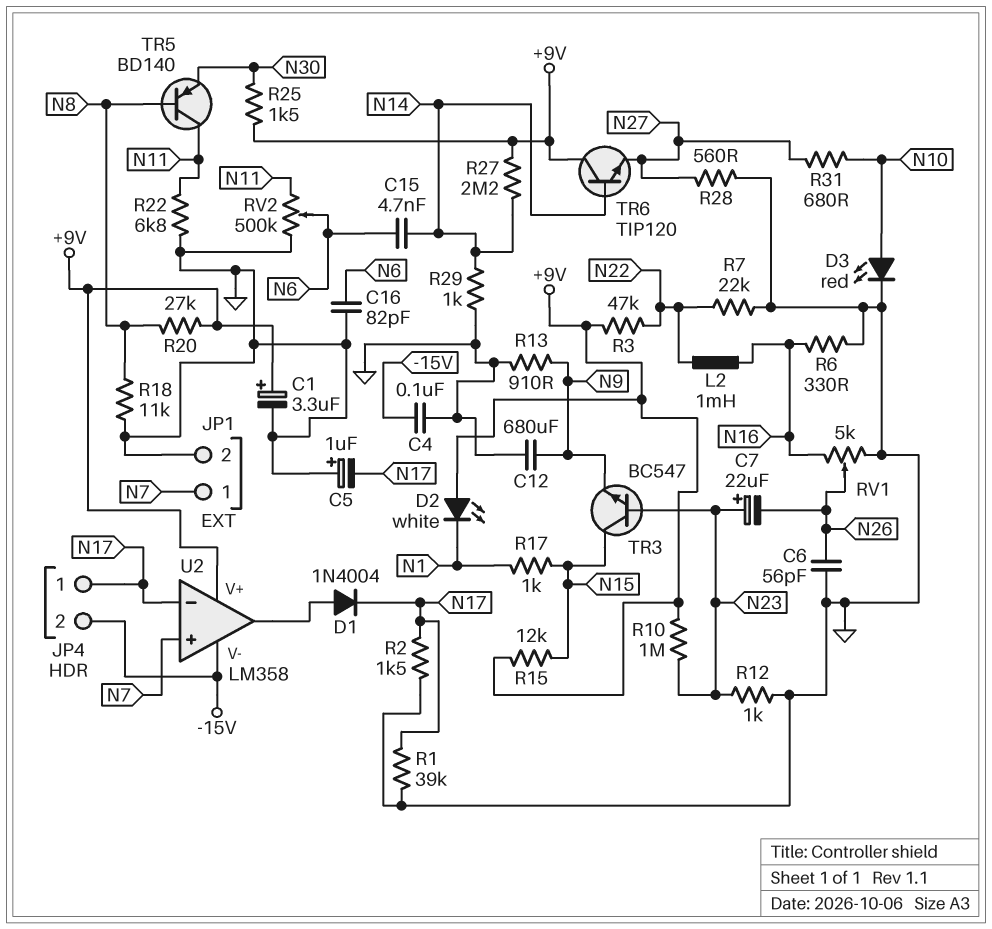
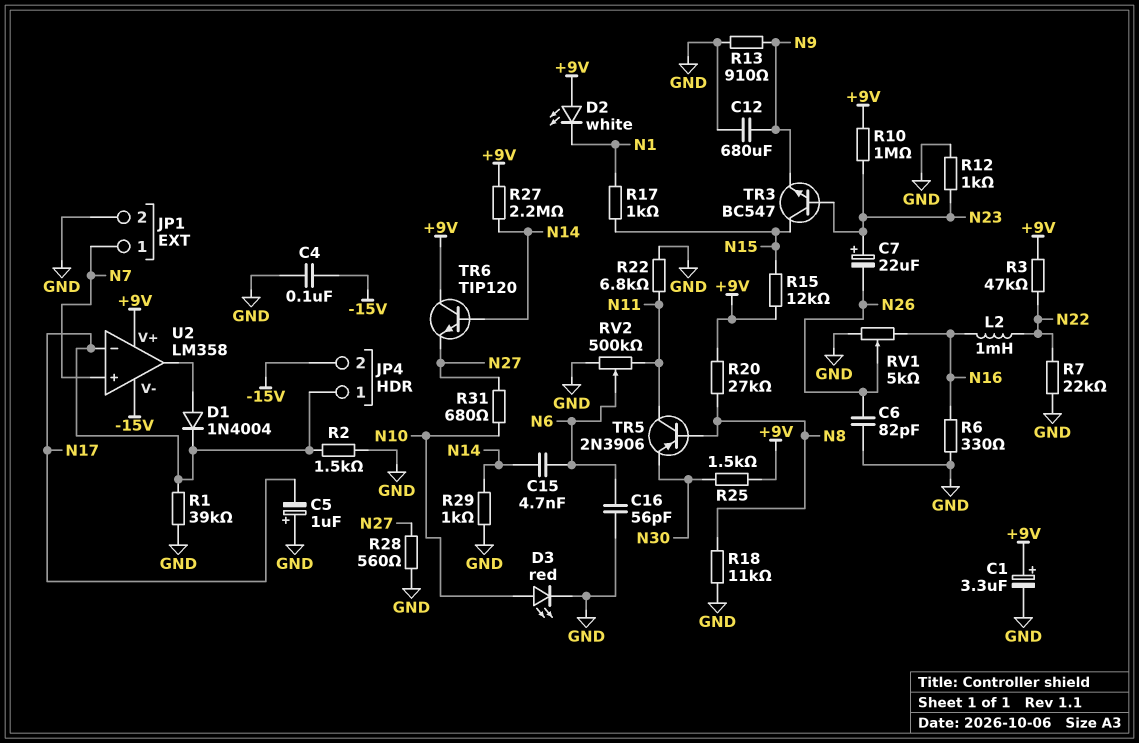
C6: 56pF (GND, N26) -> 82pF (GND, N26)
C16: 82pF (GND, N6) -> 56pF (GND, N6)
TR5: PNP BD140 (B N8, C N11, E N30) -> PNP 2N3906 (B N8, C N11, E N30)

